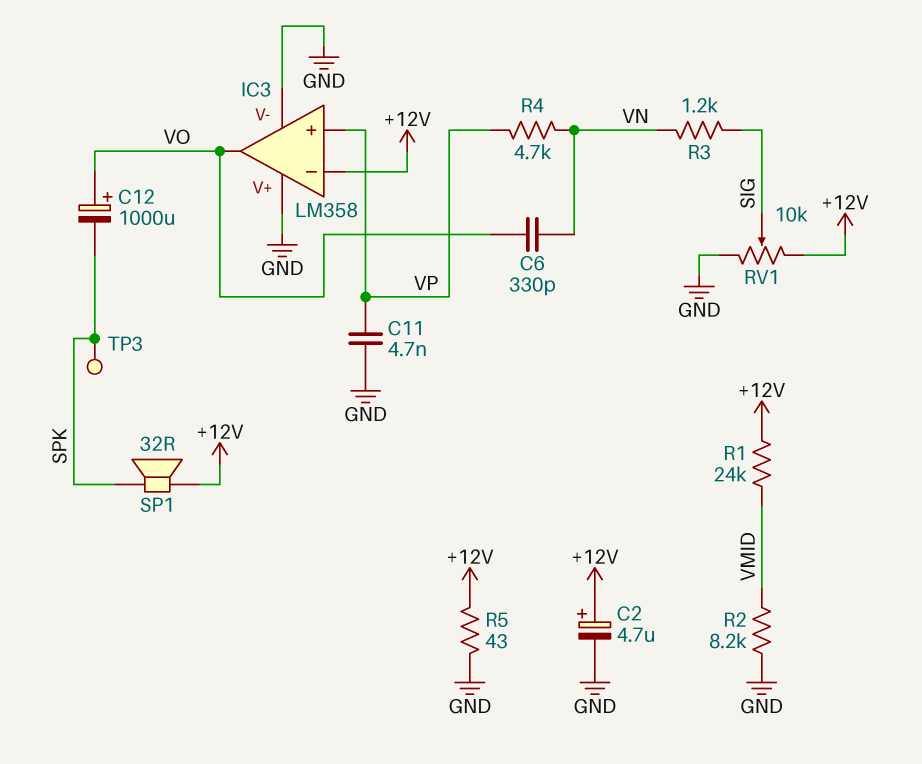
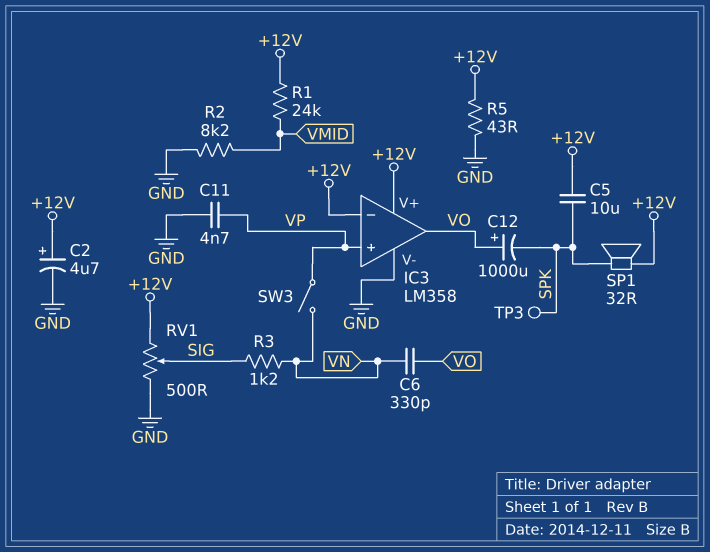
C5: none -> 10uF (+12V, SPK)
IC3 pin V+: GND -> +12V
R4: 4.7k (VN, VP) -> none
RV1: 10k (+12V, GND, wiper SIG) -> 500 (+12V, GND, wiper SIG)
SW3: none -> switch (VN, VP)

